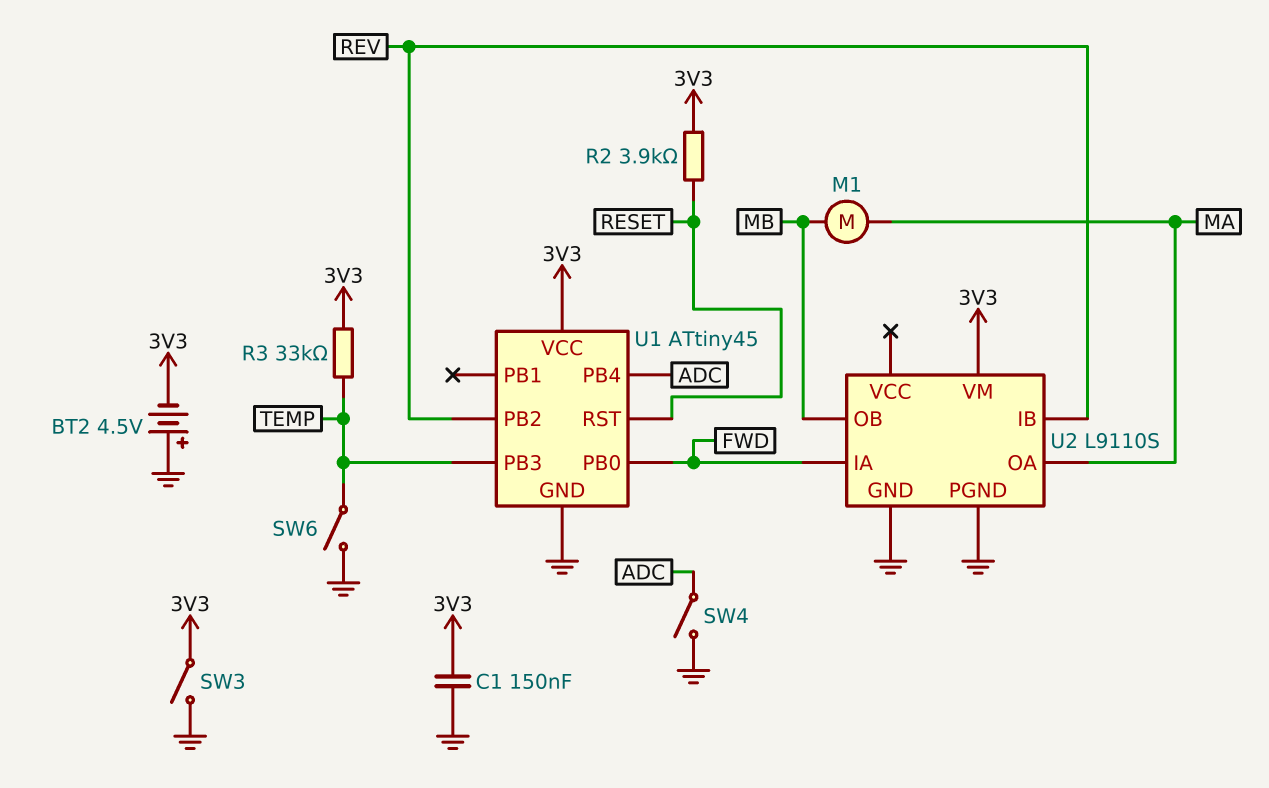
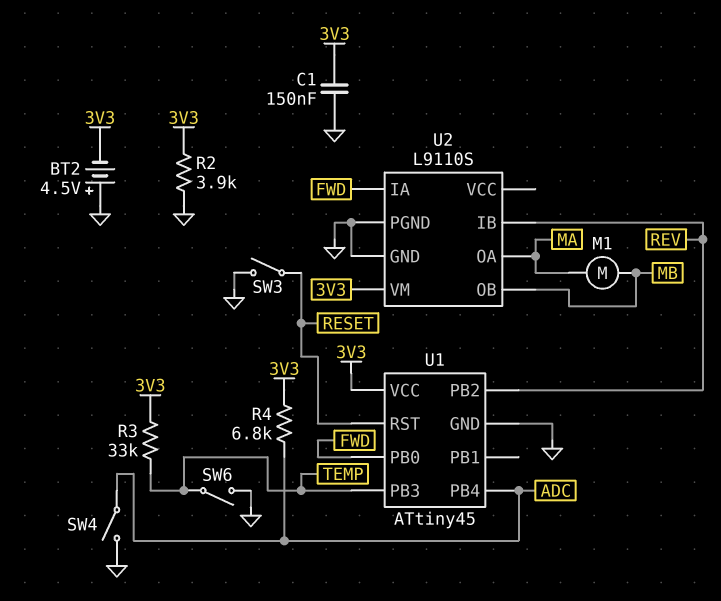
R2: 3.9k (3V3, RESET) -> 3.9k (3V3, GND)
R4: none -> 6.8k (3V3, ADC)
SW3: switch (3V3, GND) -> switch (GND, RESET)

